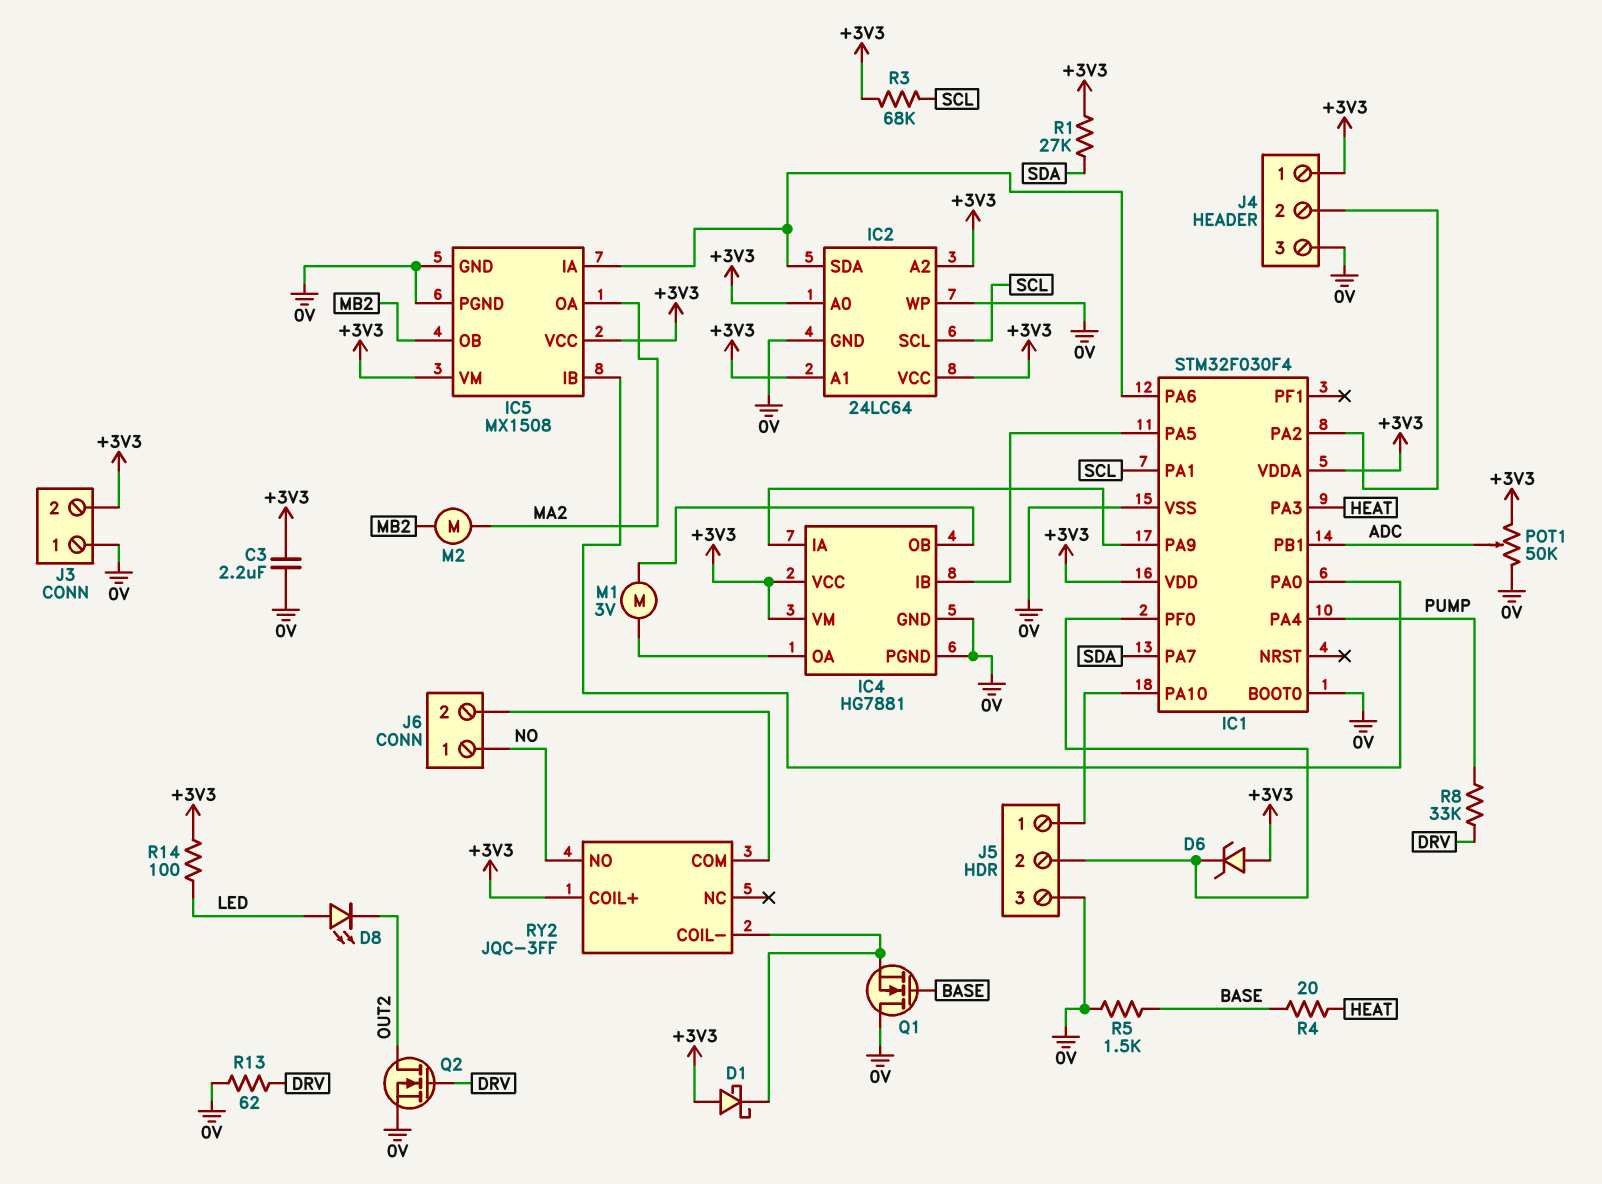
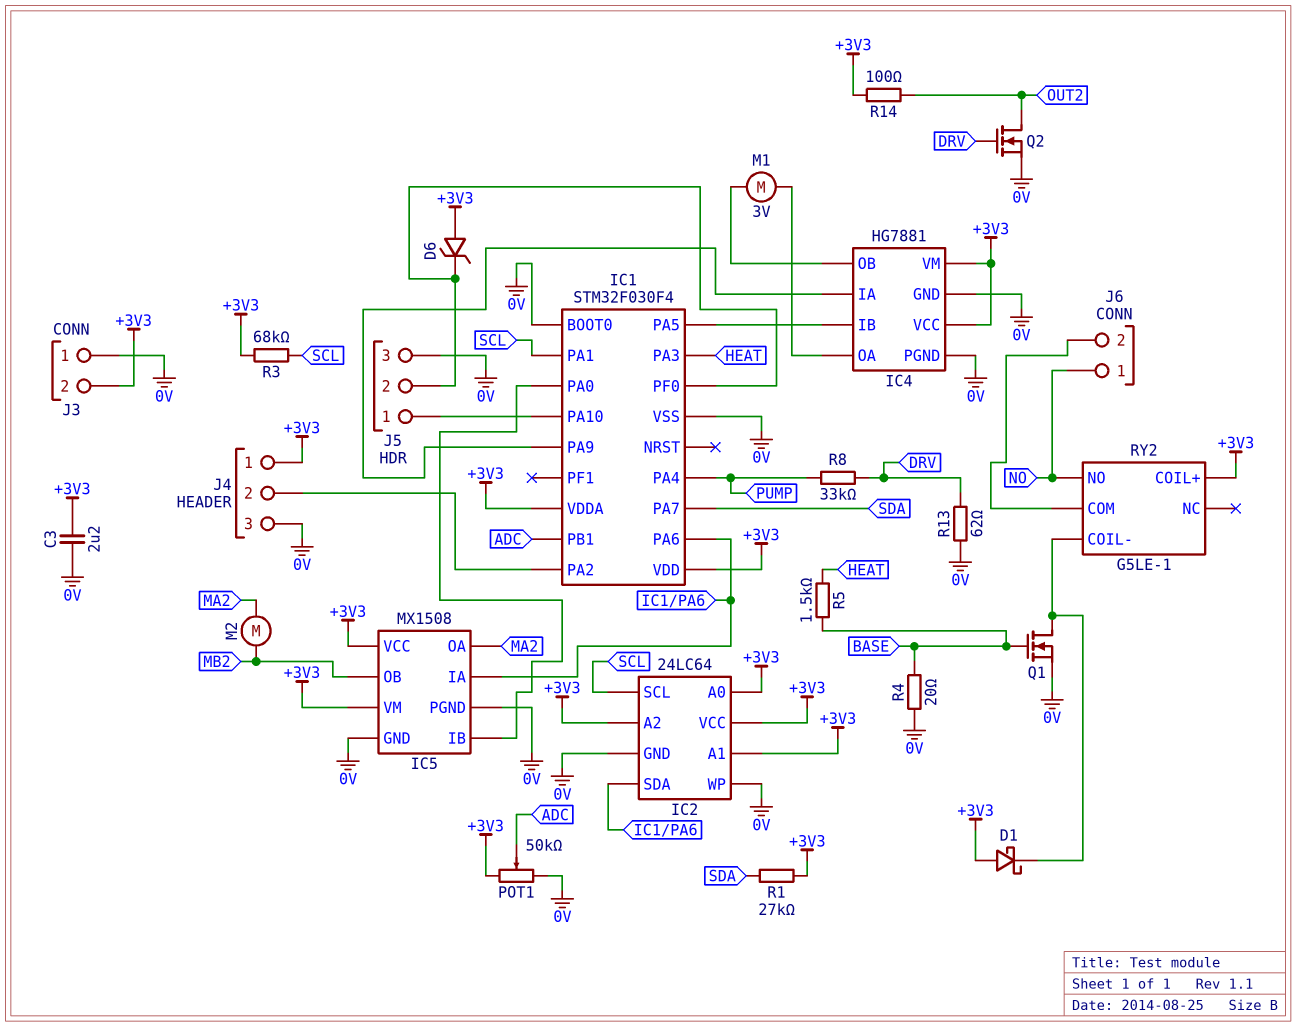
D8: LED (A LED, K OUT2) -> none
Q1: NMOS (G BASE, D 0V, S RY2/COIL-) -> NMOS (G BASE, D RY2/COIL-, S 0V)
R4: 20 (BASE, HEAT) -> 20 (0V, BASE)
R5: 1.5k (0V, BASE) -> 1.5k (BASE, HEAT)
R14: 100 (+3V3, LED) -> 100 (+3V3, OUT2)
RY2: JQC-3FF -> G5LE-1

